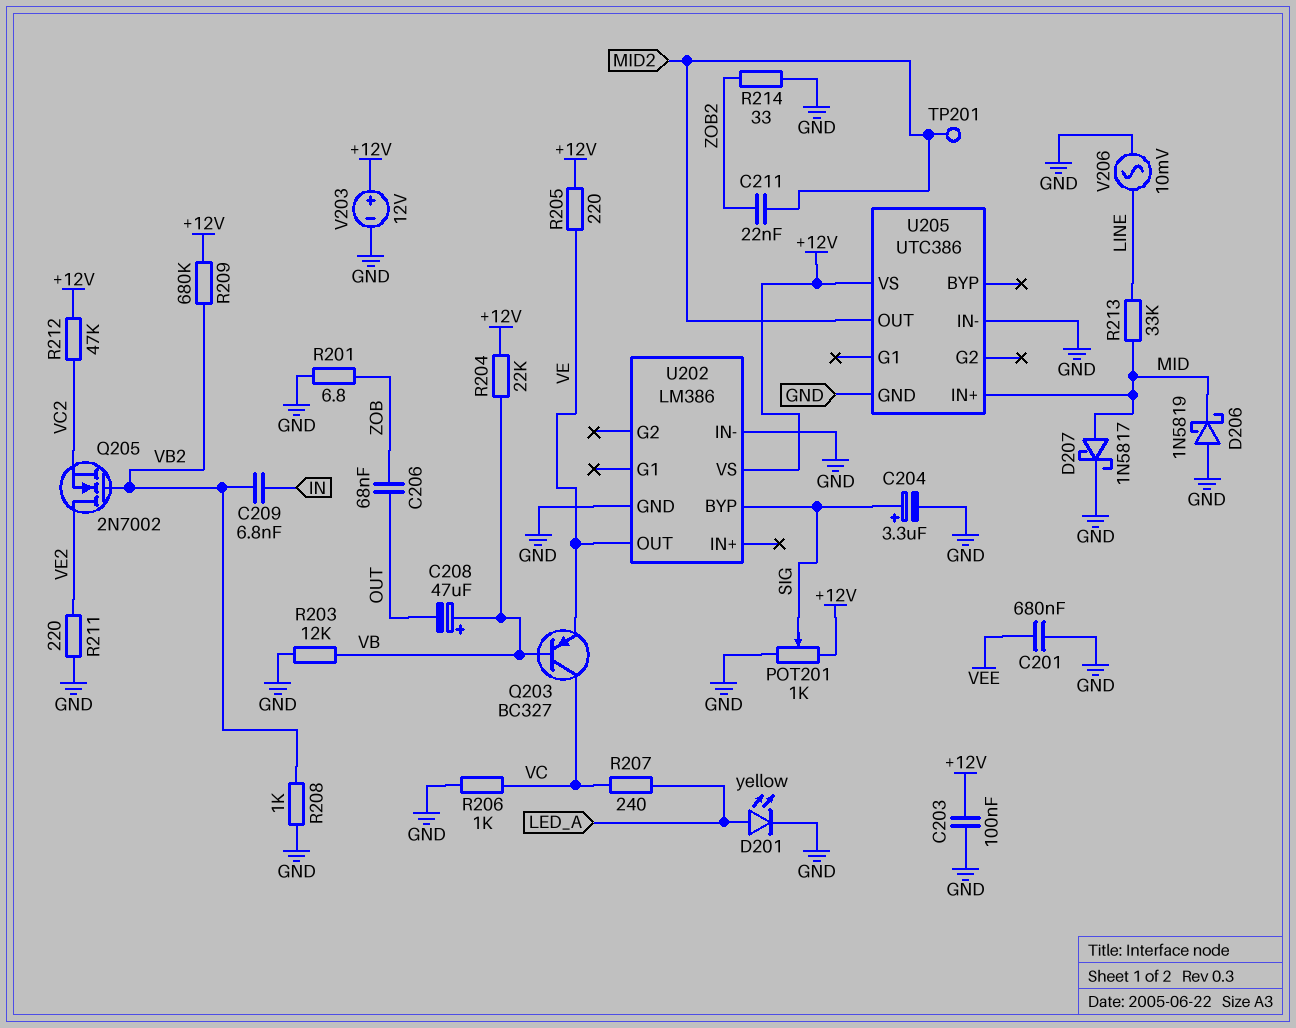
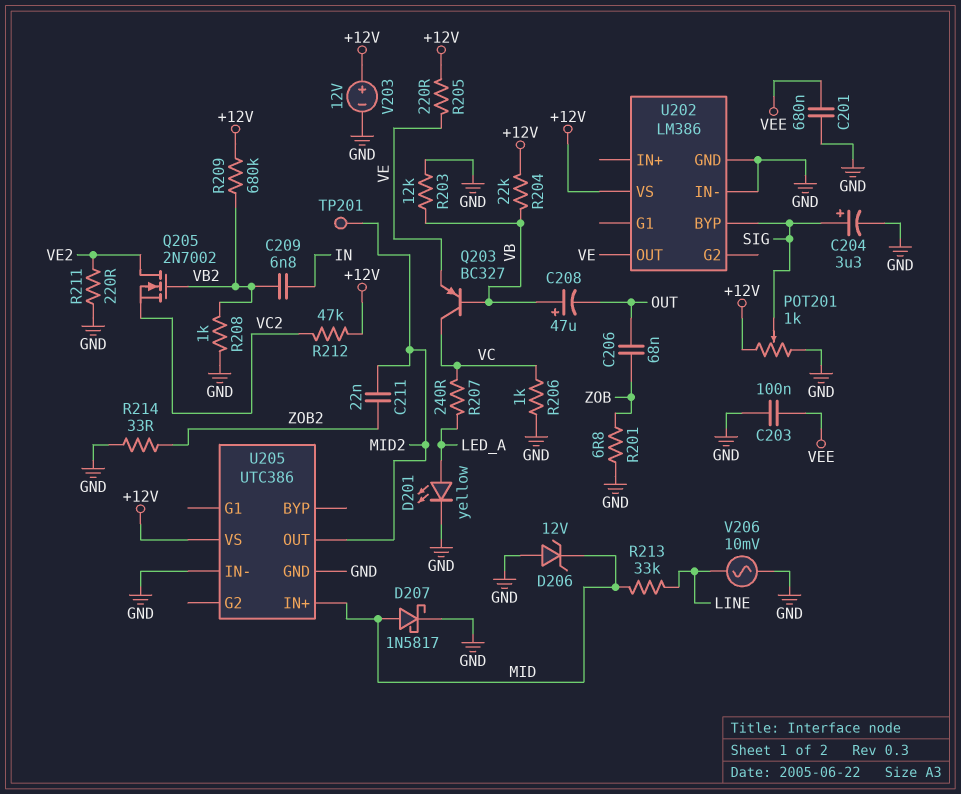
C203: 100nF (+12V, GND) -> 100nF (GND, VEE)
D206: schottky 1N5819 (A GND, K MID) -> zener 12V (A GND, K MID)

